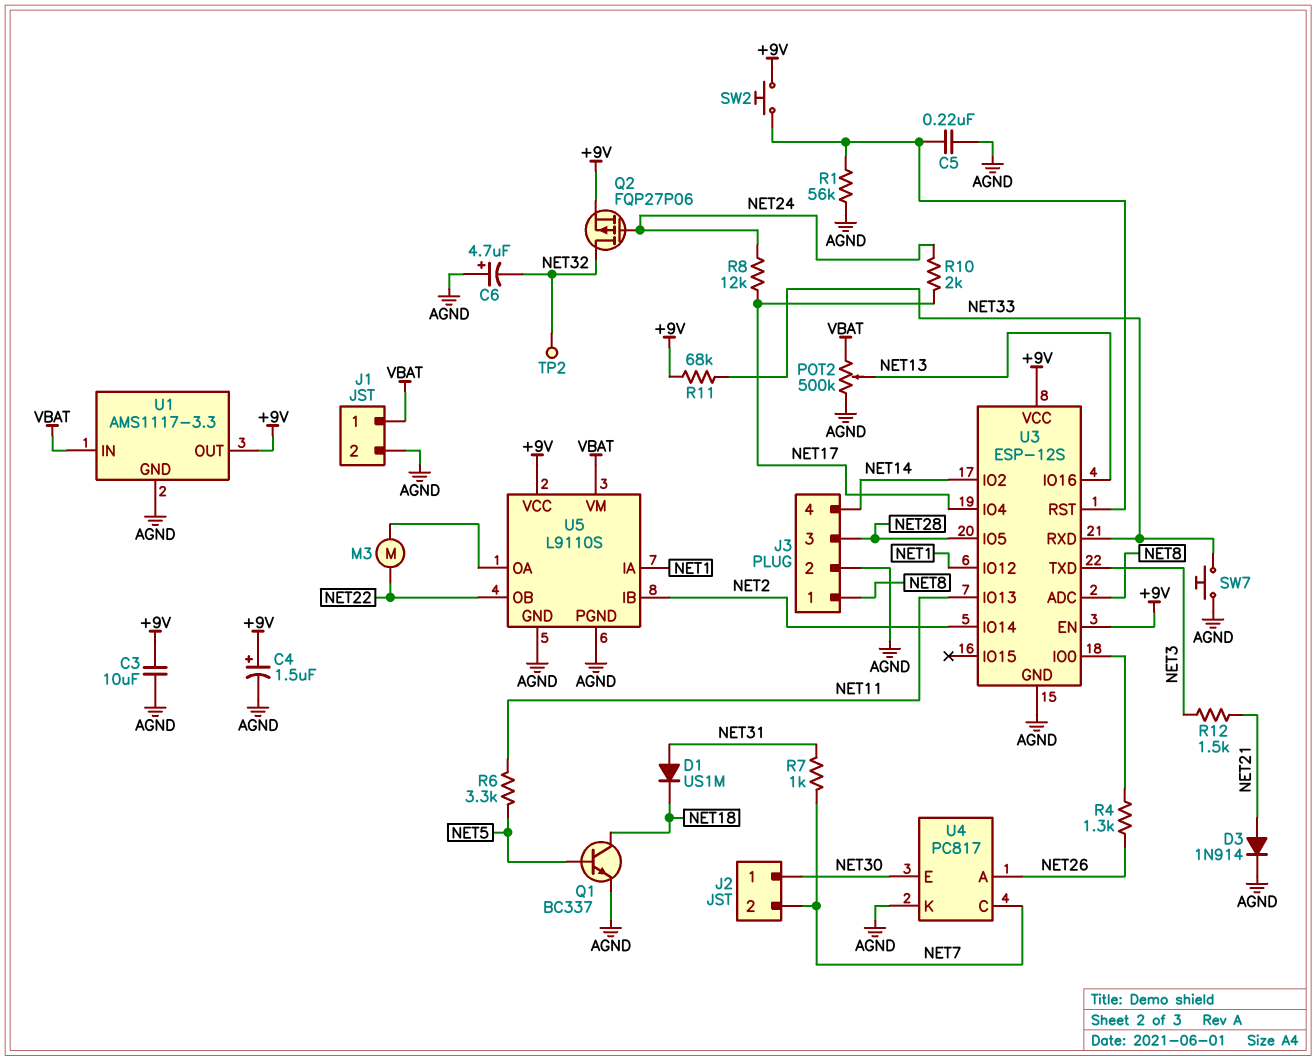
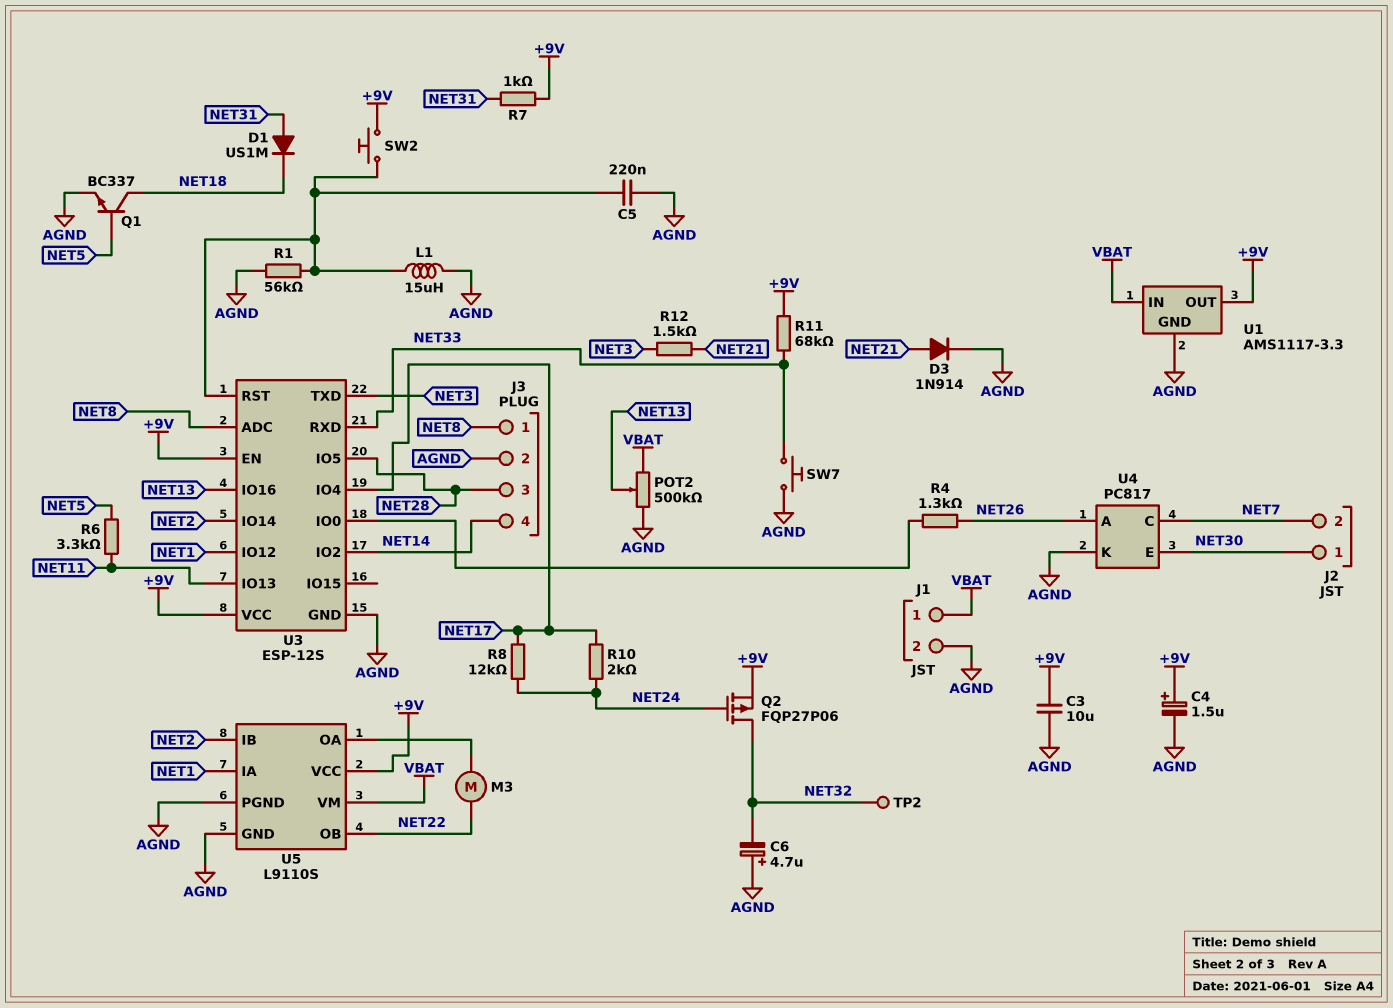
L1: none -> 15uH (AGND, U3/RST)
R7: 1k (NET7, NET31) -> 1k (+9V, NET31)

